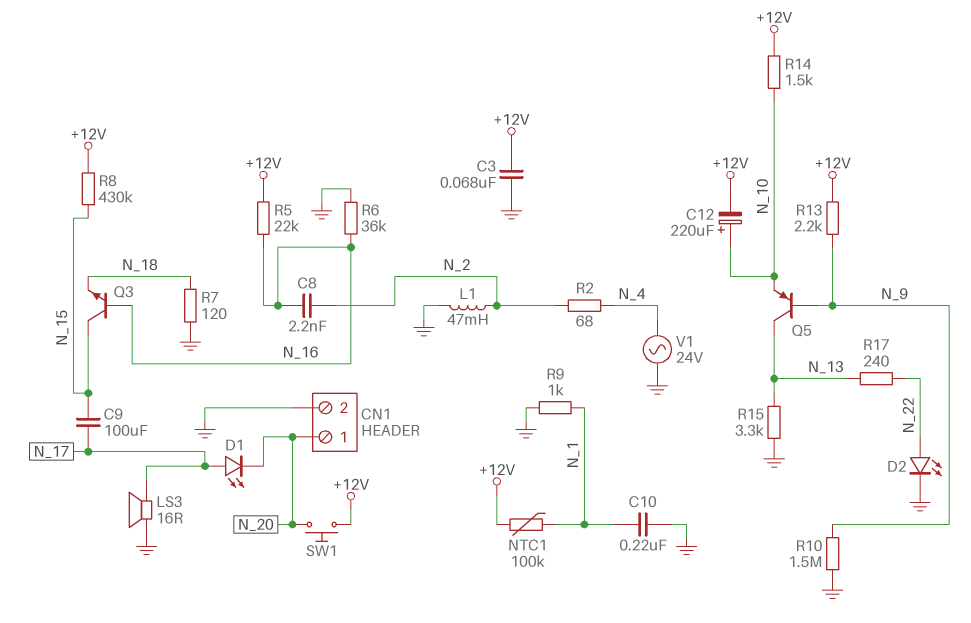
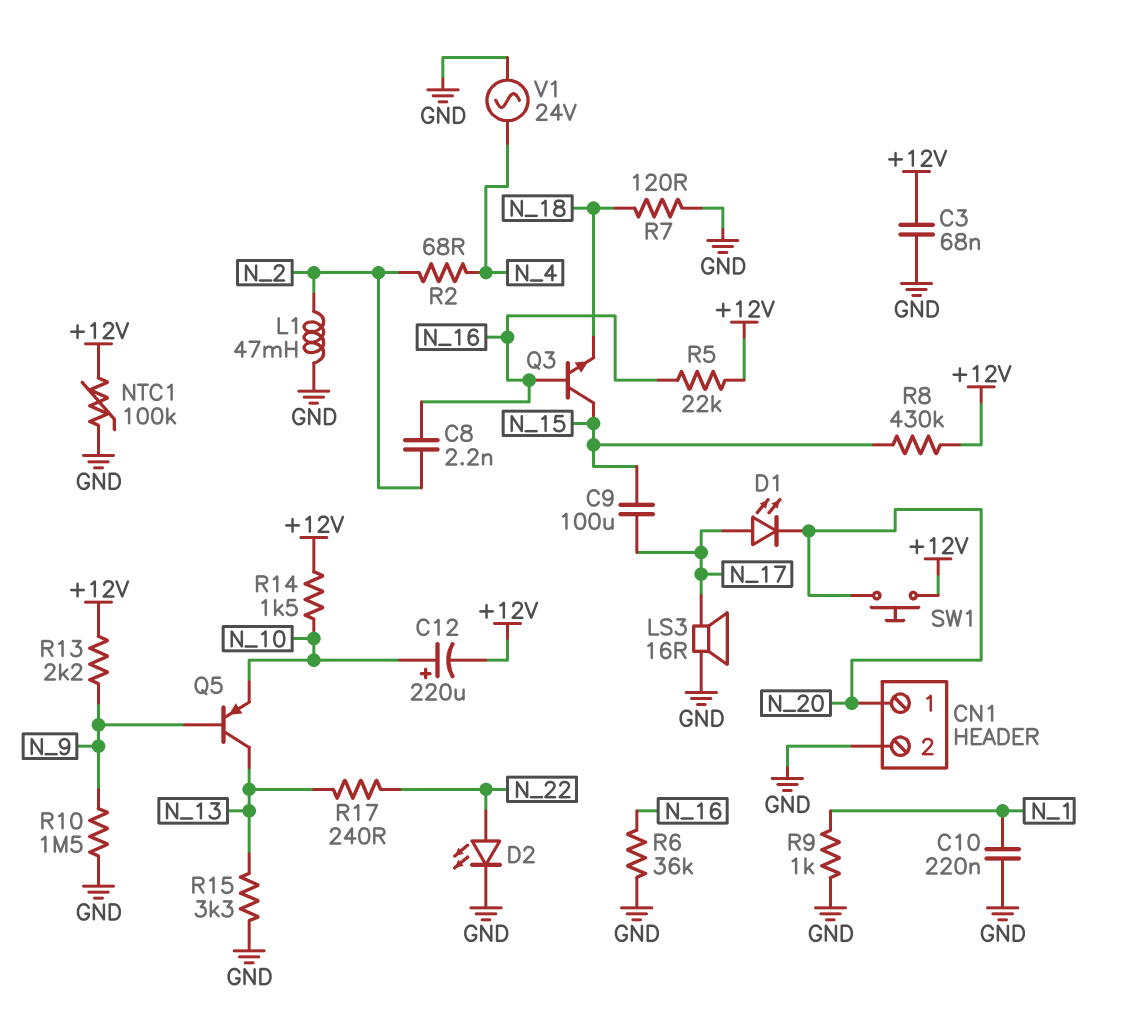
NTC1: 100k (+12V, N_1) -> 100k (+12V, GND)

